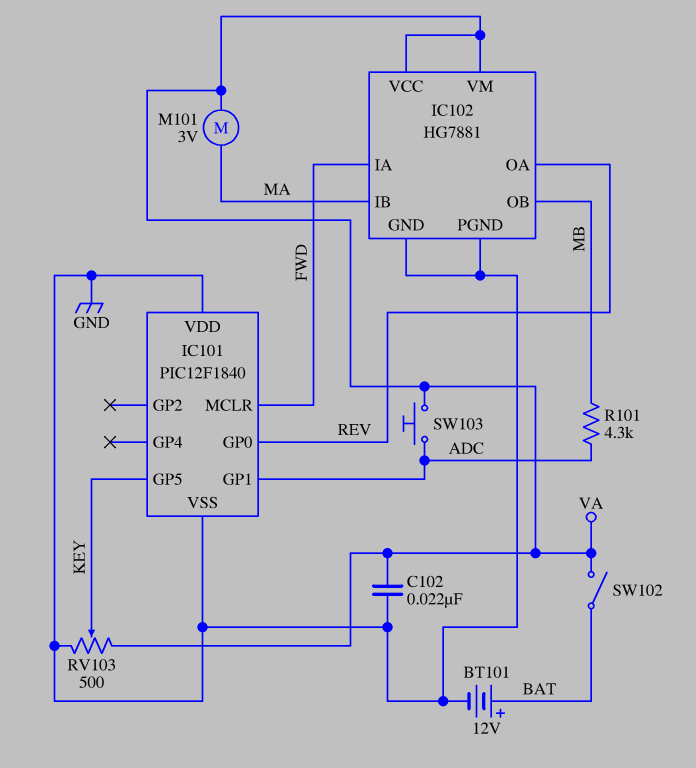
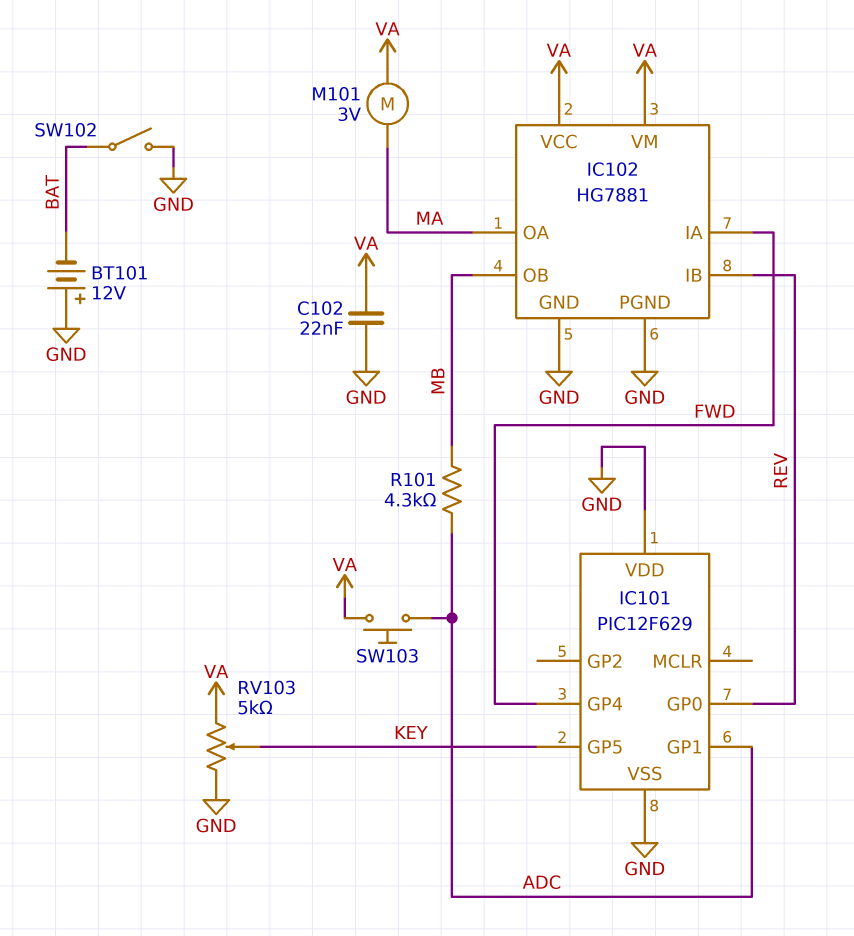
BT101: 12V (plus BAT, minus GND) -> 12V (plus GND, minus BAT)
IC101: PIC12F1840 -> PIC12F629
IC101 pin GP4: none -> FWD
IC101 pin MCLR: FWD -> none
IC102 pin IB: MA -> REV
IC102 pin OA: REV -> MA
RV103: 500 (GND, VA, wiper KEY) -> 5k (GND, VA, wiper KEY)
SW102: switch (BAT, VA) -> switch (BAT, GND)

